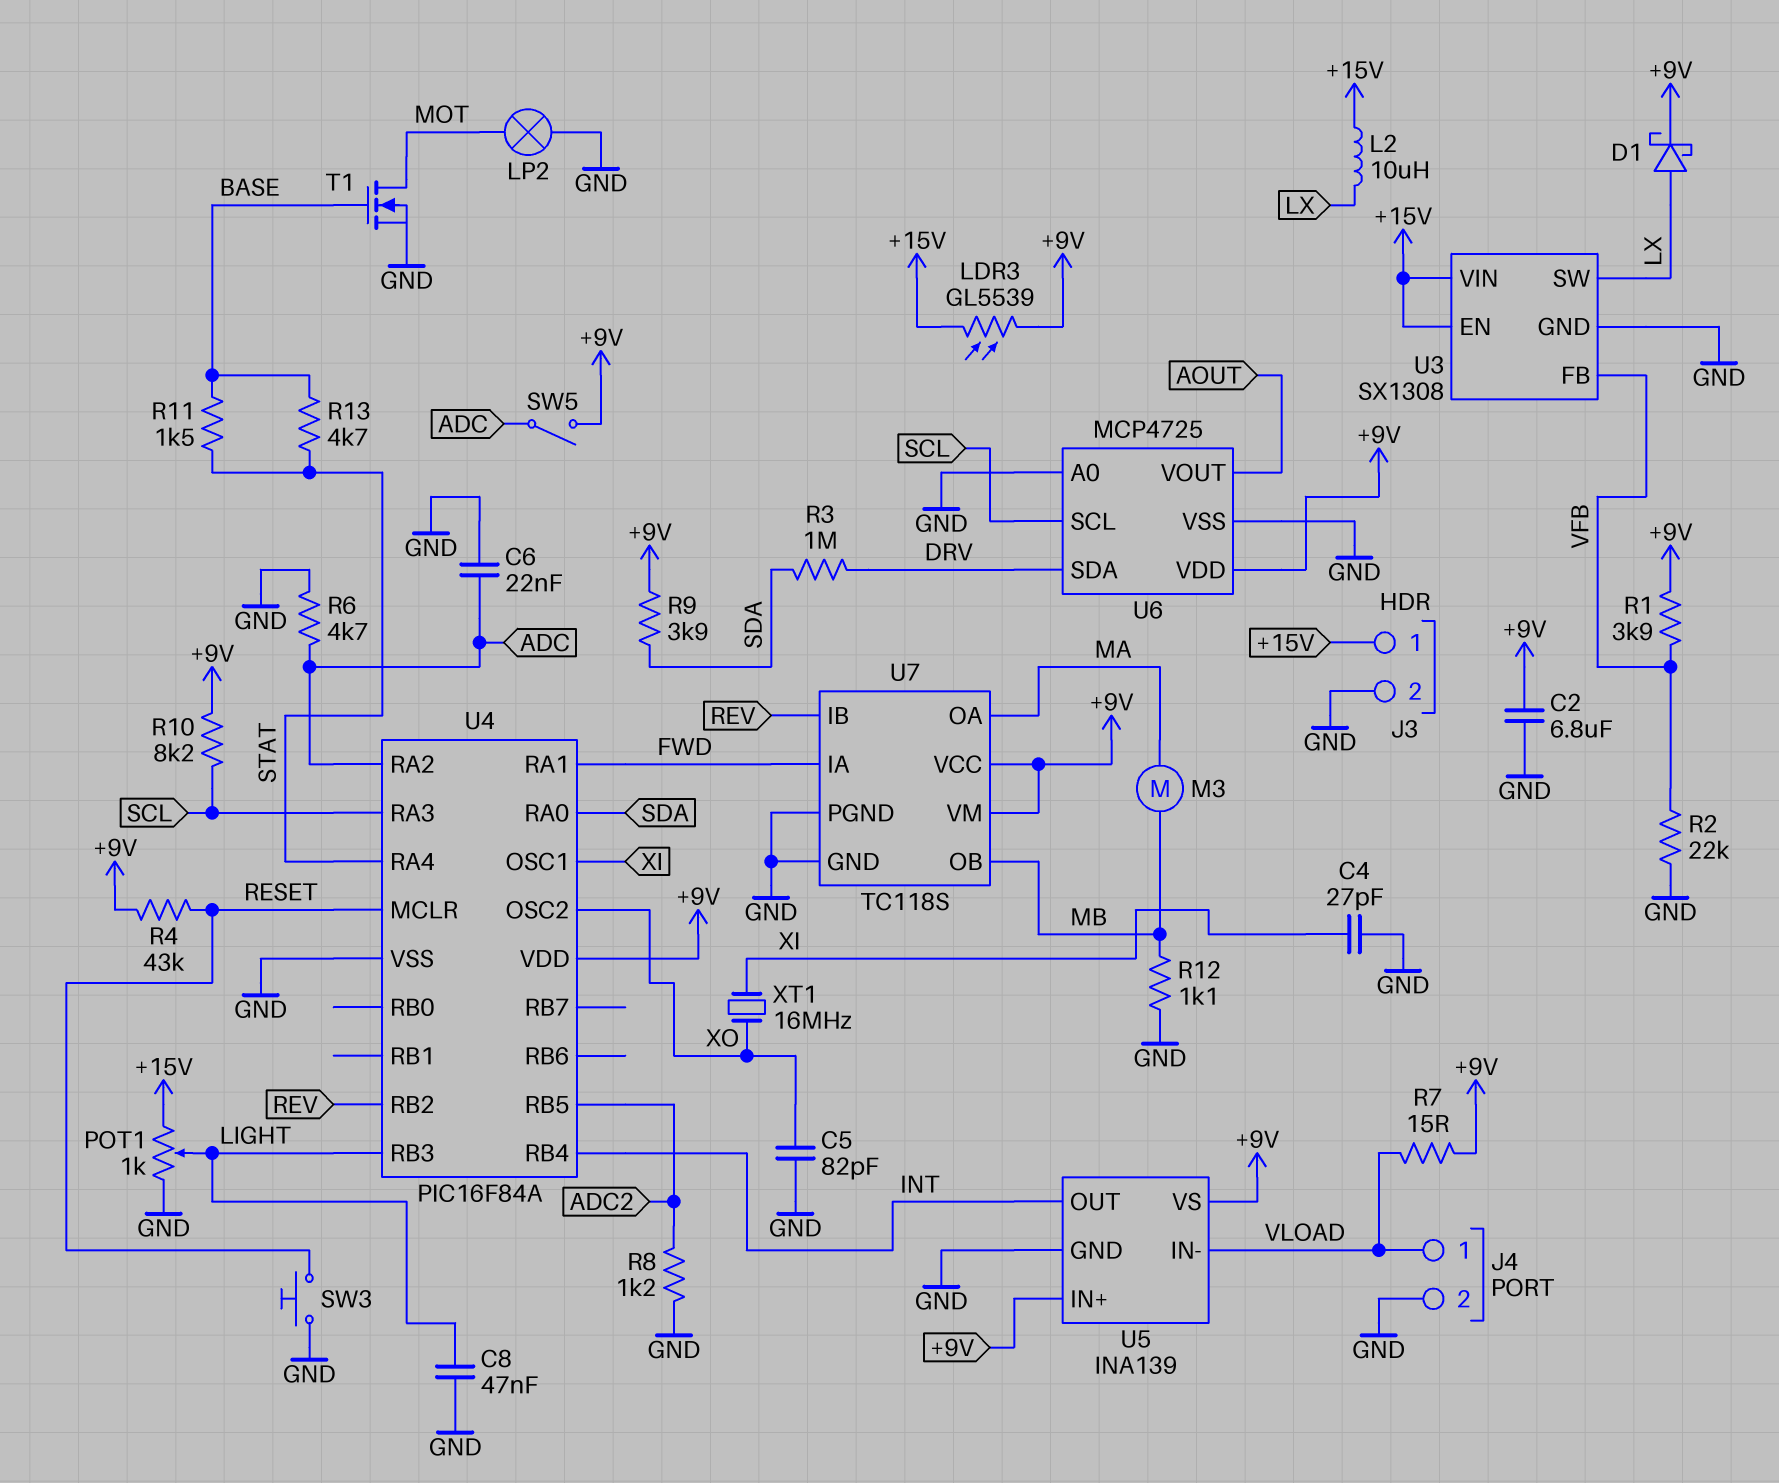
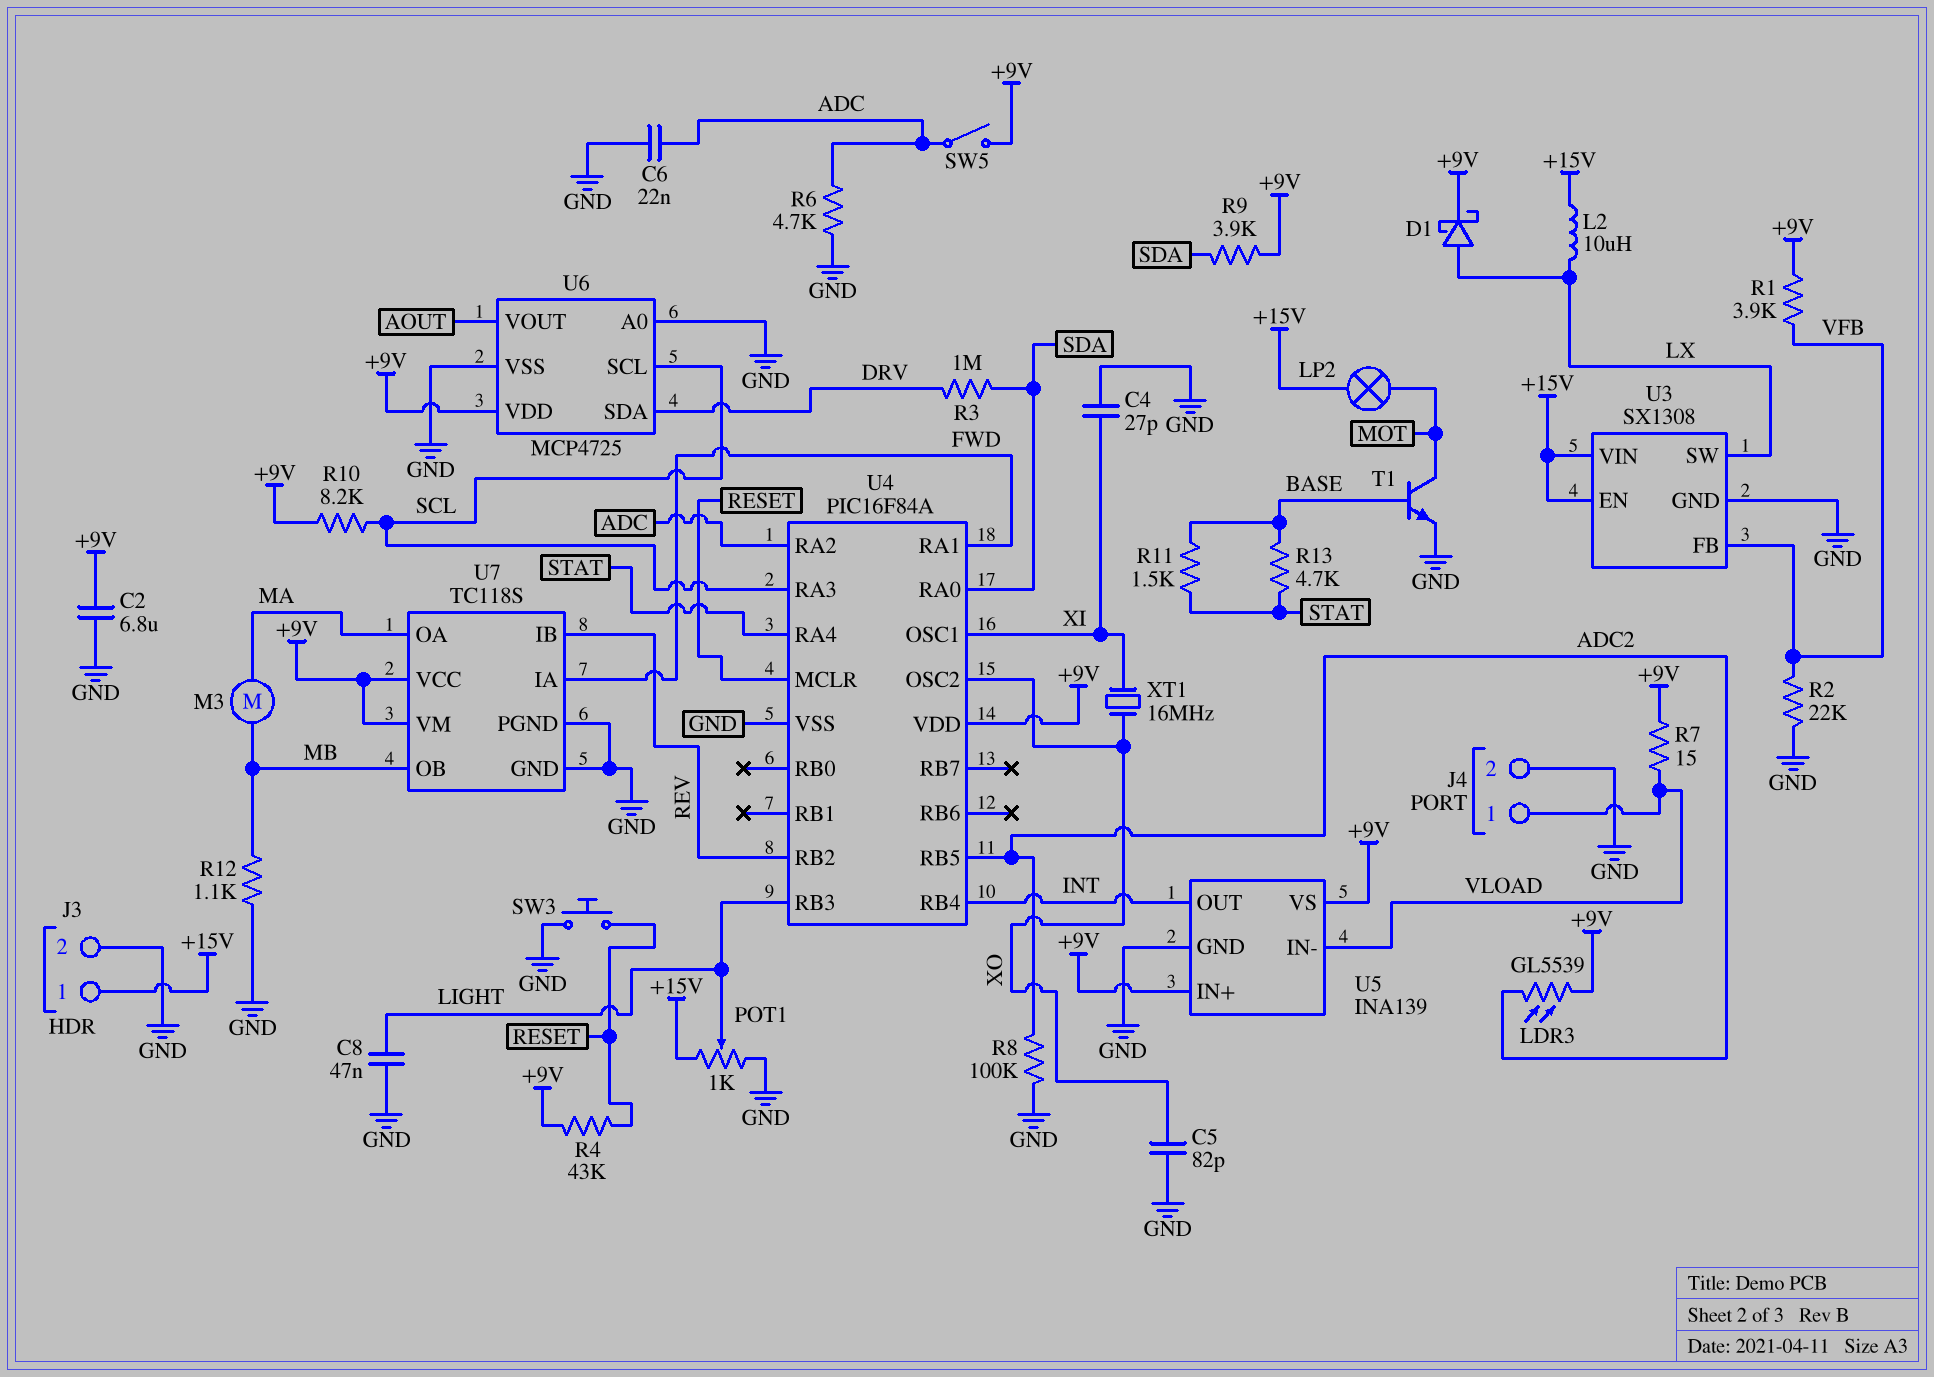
LDR3: GL5539 (+9V, +15V) -> GL5539 (+9V, ADC2)
LP2: lamp (GND, MOT) -> lamp (+15V, MOT)
R8: 1.2k (ADC2, GND) -> 100k (ADC2, GND)
T1: NMOS (G BASE, D MOT, S GND) -> NPN (B BASE, C MOT, E GND)

